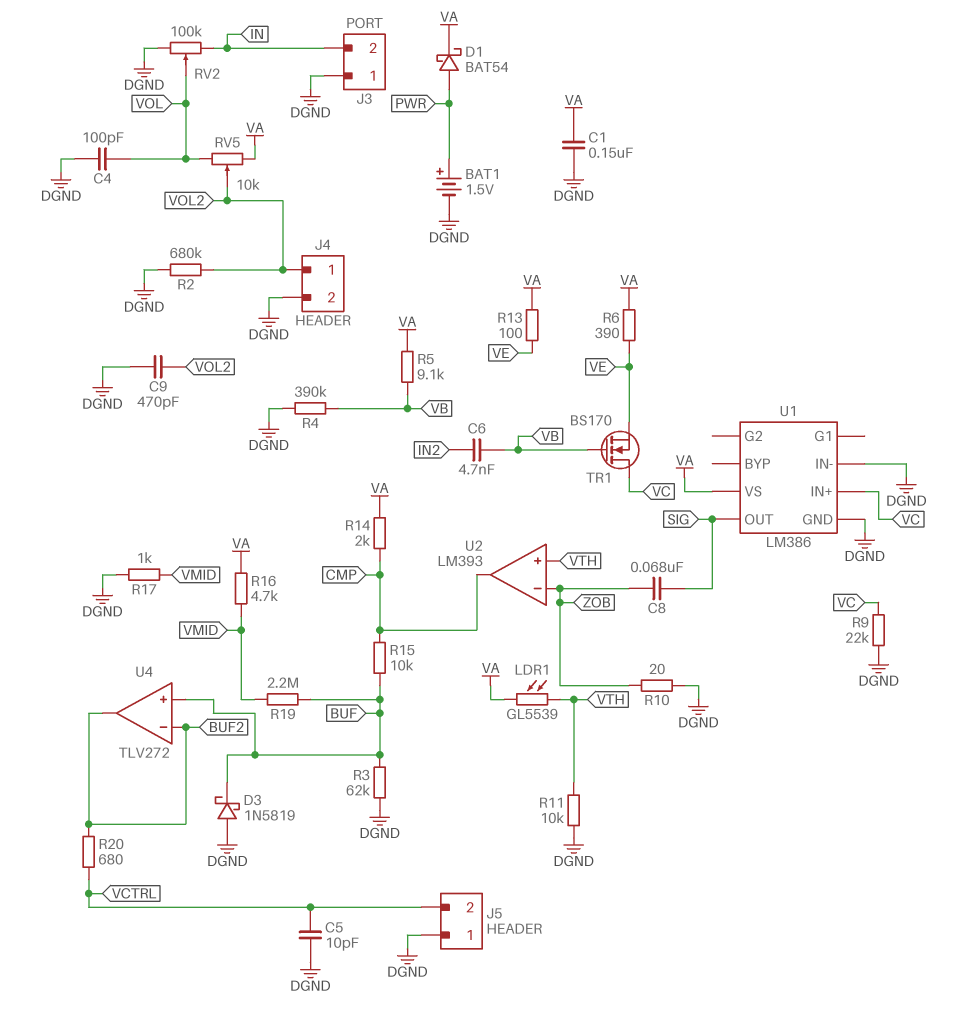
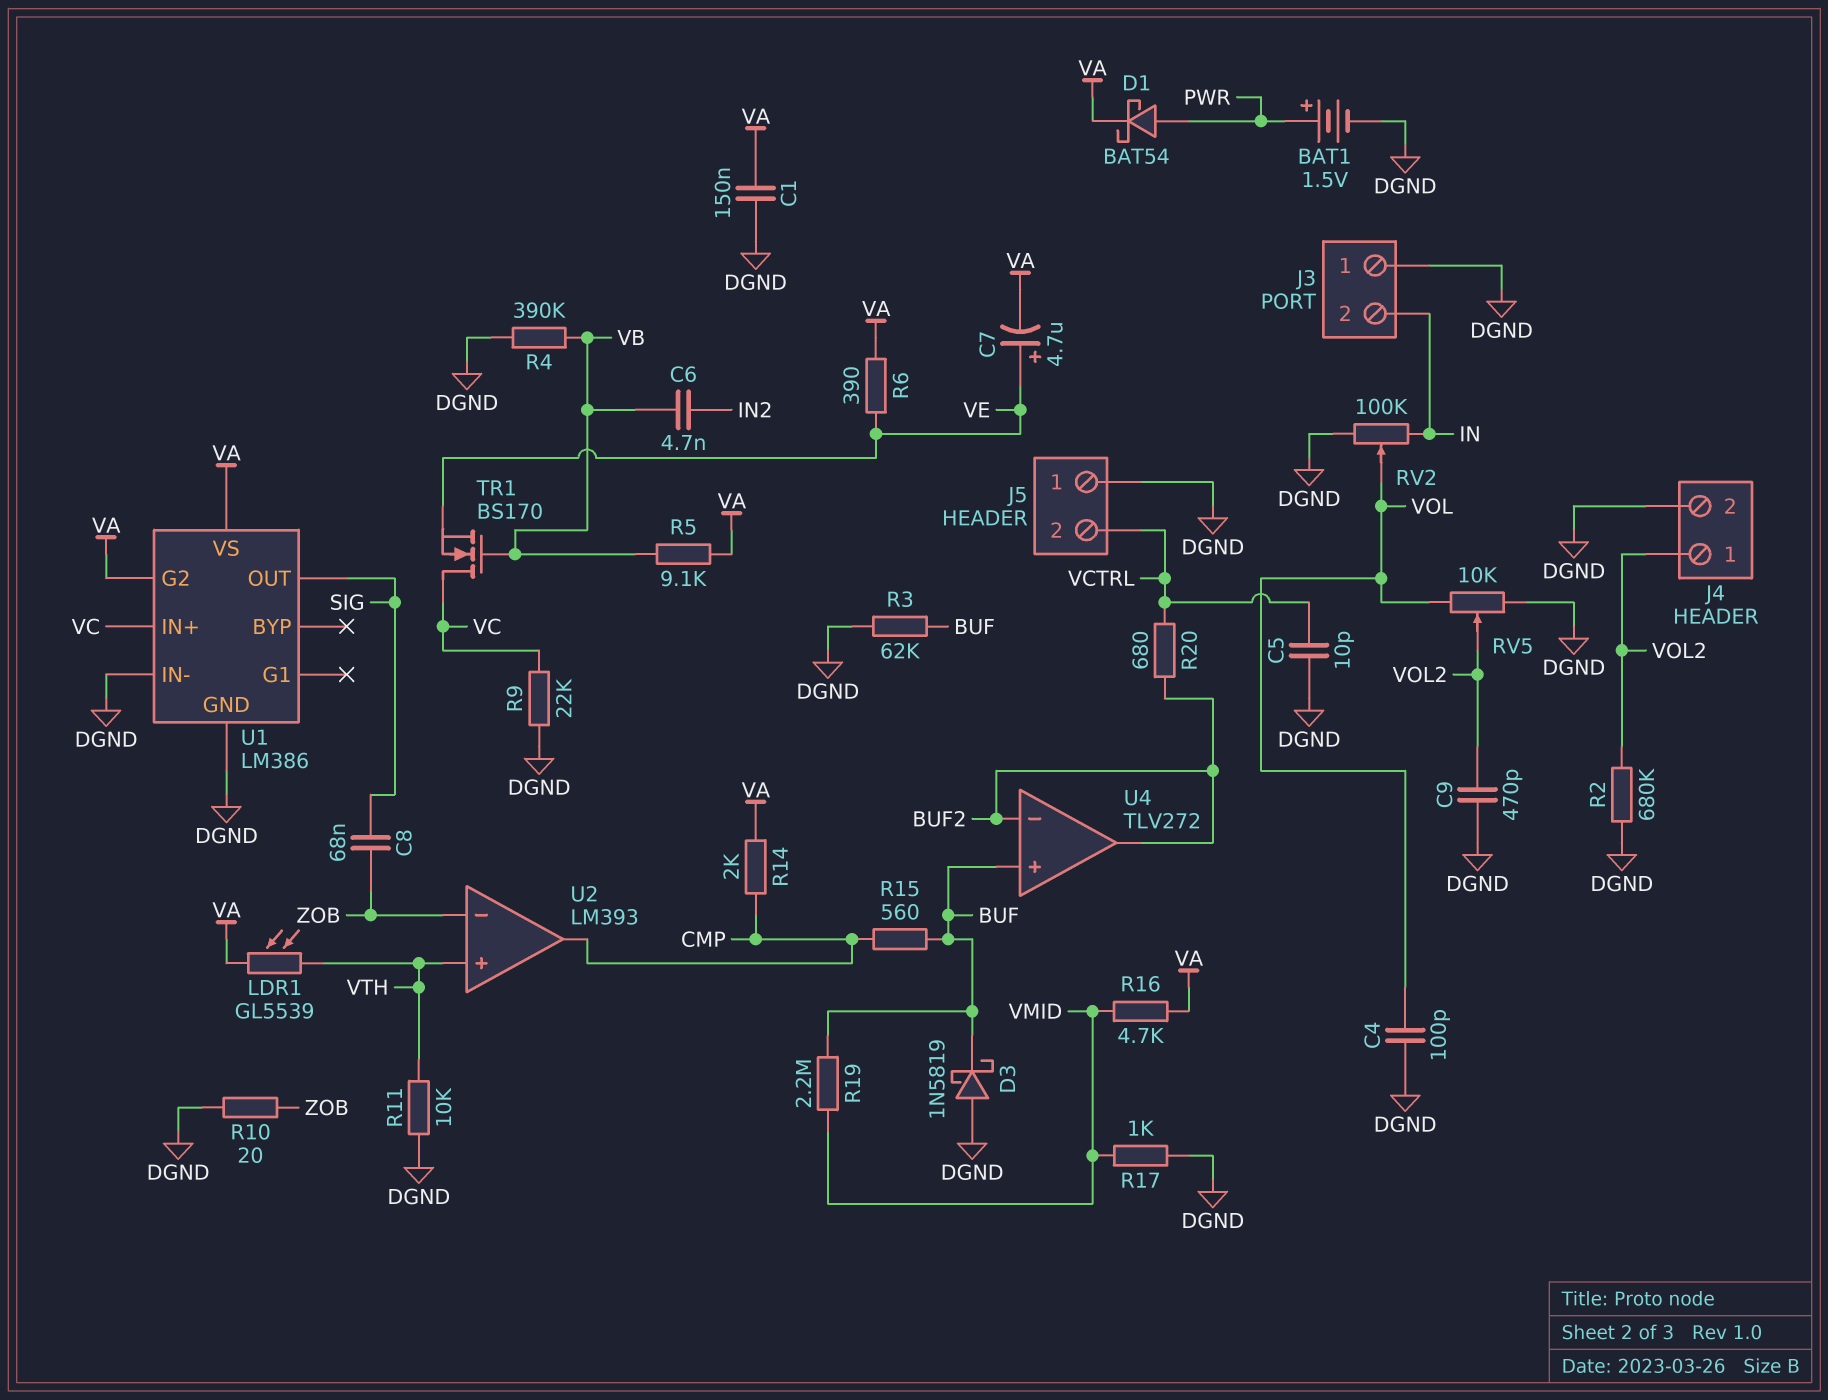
C7: none -> 4.7uF (plus VE, minus VA)
R13: 100 (VA, VE) -> none
R15: 10k (BUF, CMP) -> 560 (BUF, CMP)
RV5: 10k (VA, VOL, wiper VOL2) -> 10k (DGND, VOL, wiper VOL2)
U1 pin G2: none -> VA

